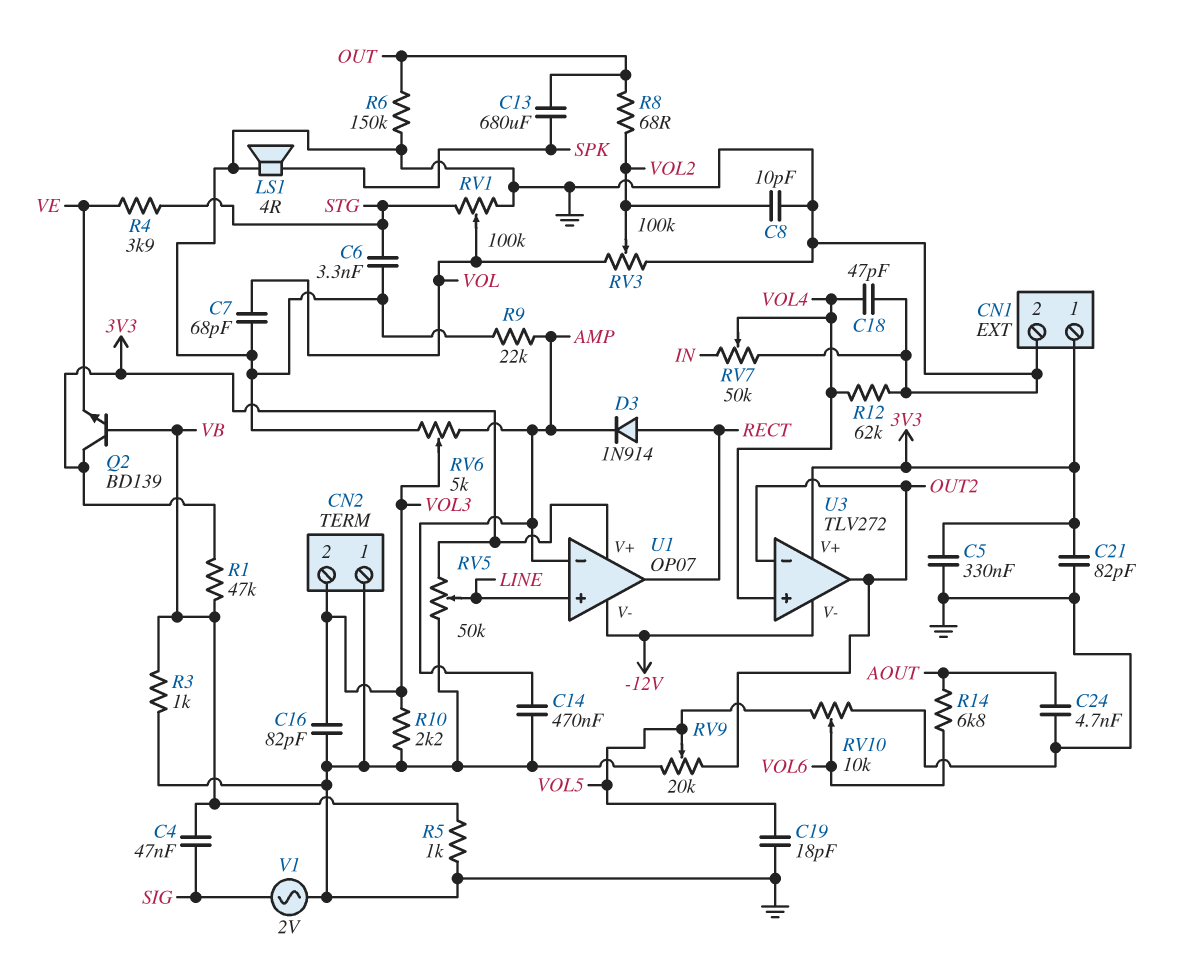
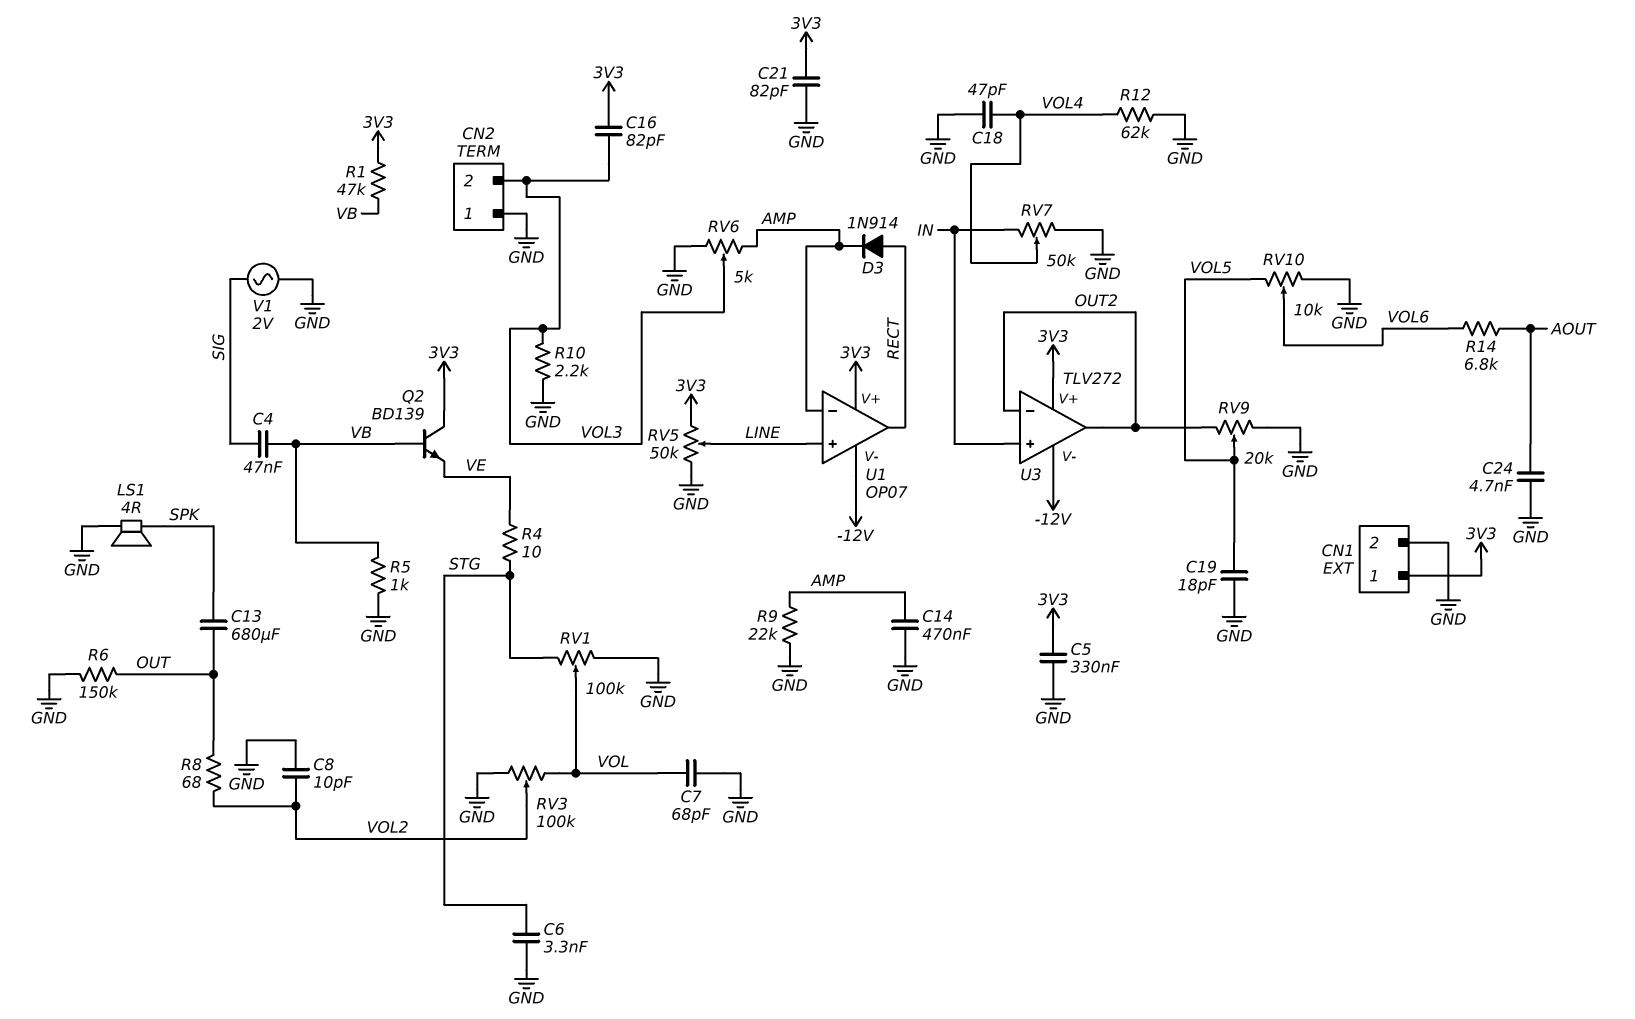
C16: 82pF (GND, VOL3) -> 82pF (3V3, VOL3)
R3: 1k (GND, VB) -> none
R4: 3.9k (STG, VE) -> 10 (STG, VE)
U3 pin in+: VOL4 -> IN

